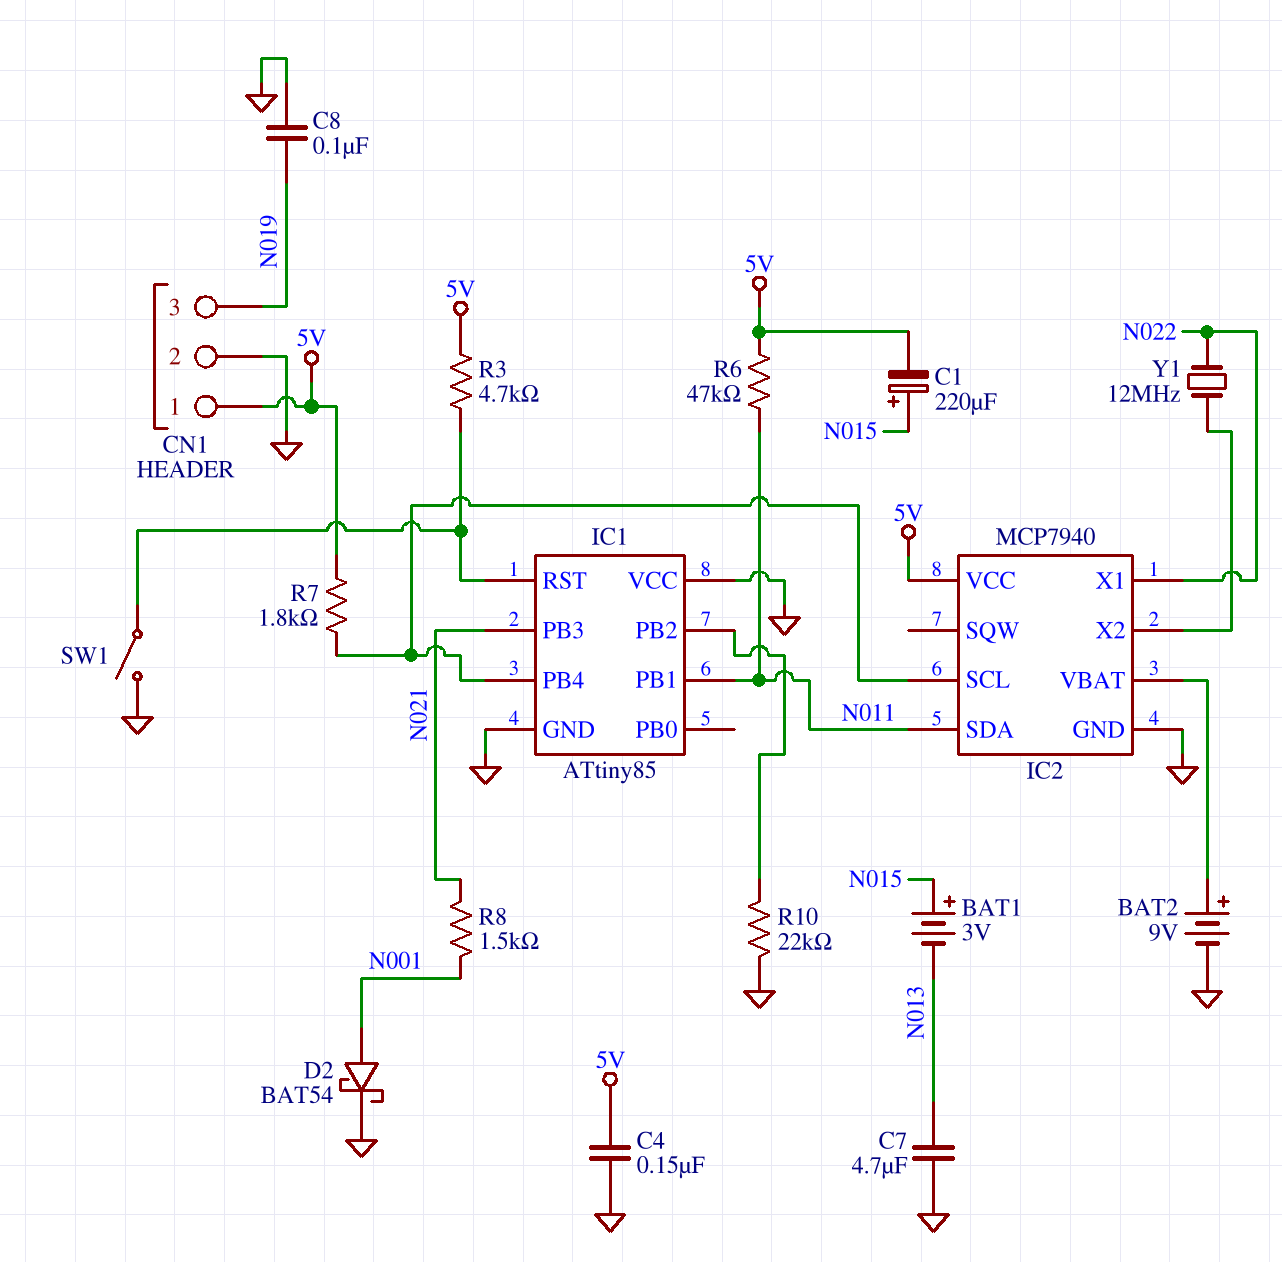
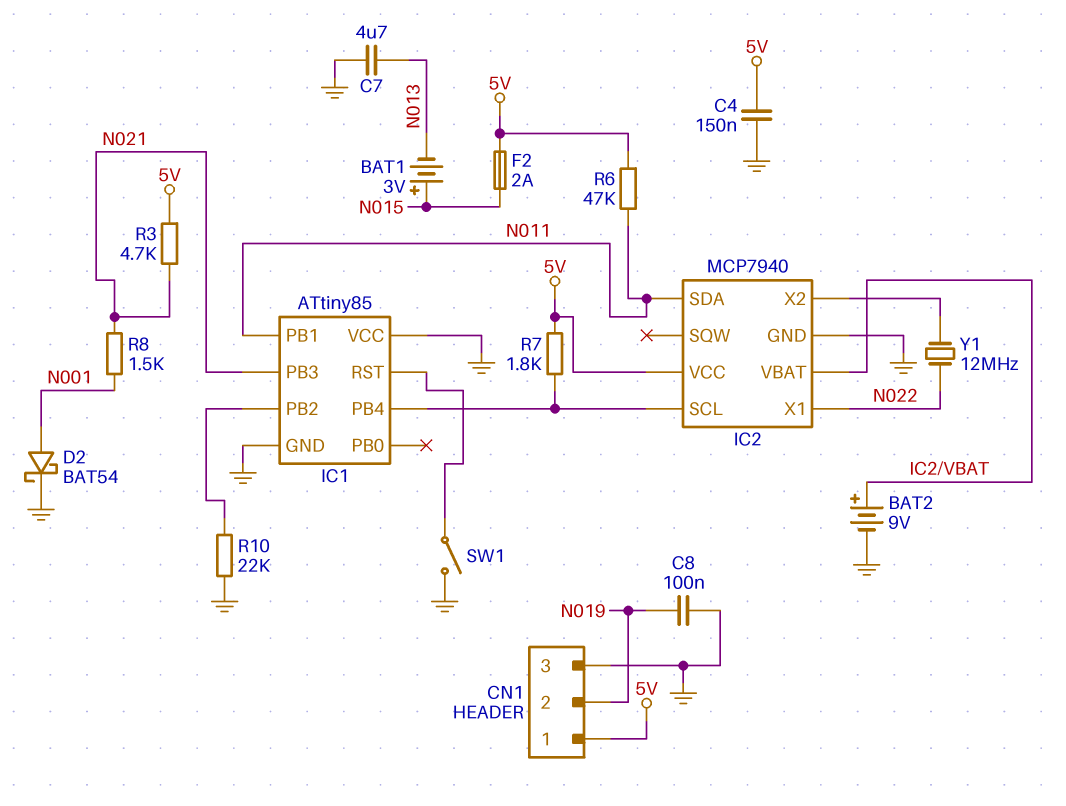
C1: 220uF (plus N015, minus 5V) -> none
CN1 pin 2: GND -> N019
CN1 pin 3: N019 -> GND
F2: none -> 2A (5V, N015)
R3: 4.7k (5V, IC1/RST) -> 4.7k (5V, N021)

